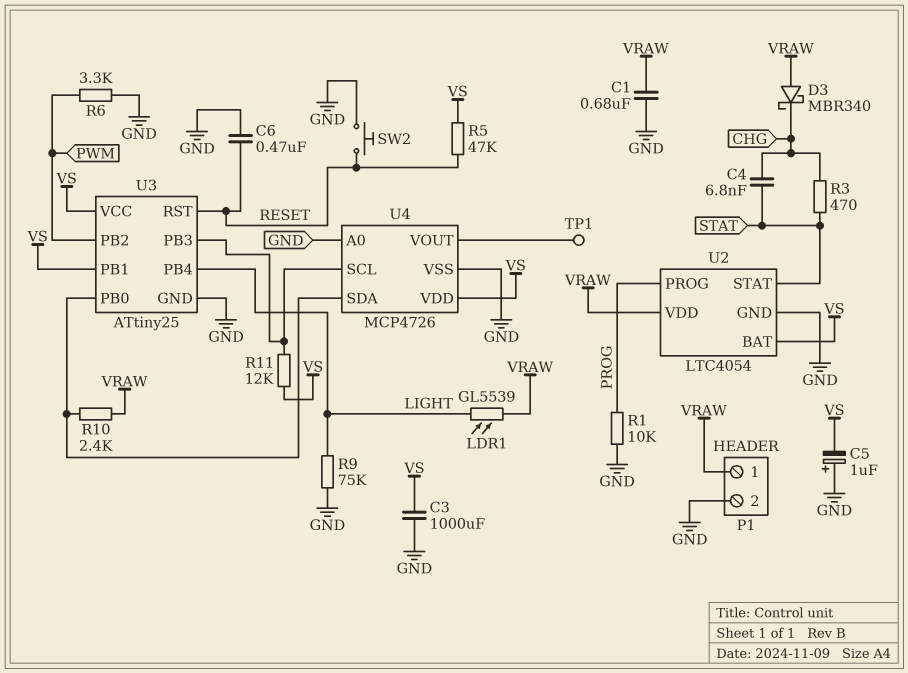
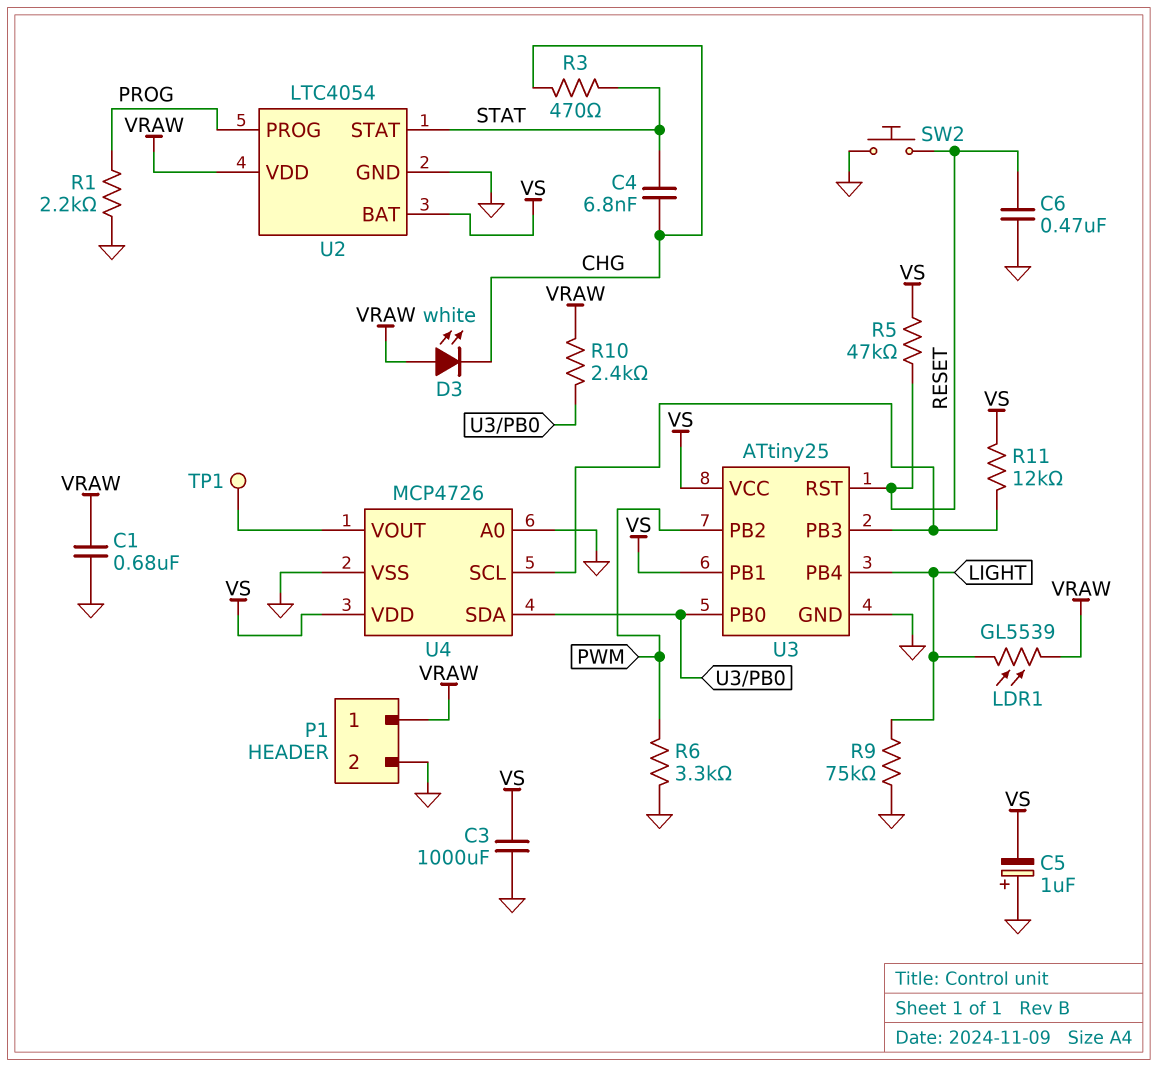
D3: schottky MBR340 (A VRAW, K CHG) -> LED white (A VRAW, K CHG)
R1: 10k (GND, PROG) -> 2.2k (GND, PROG)

